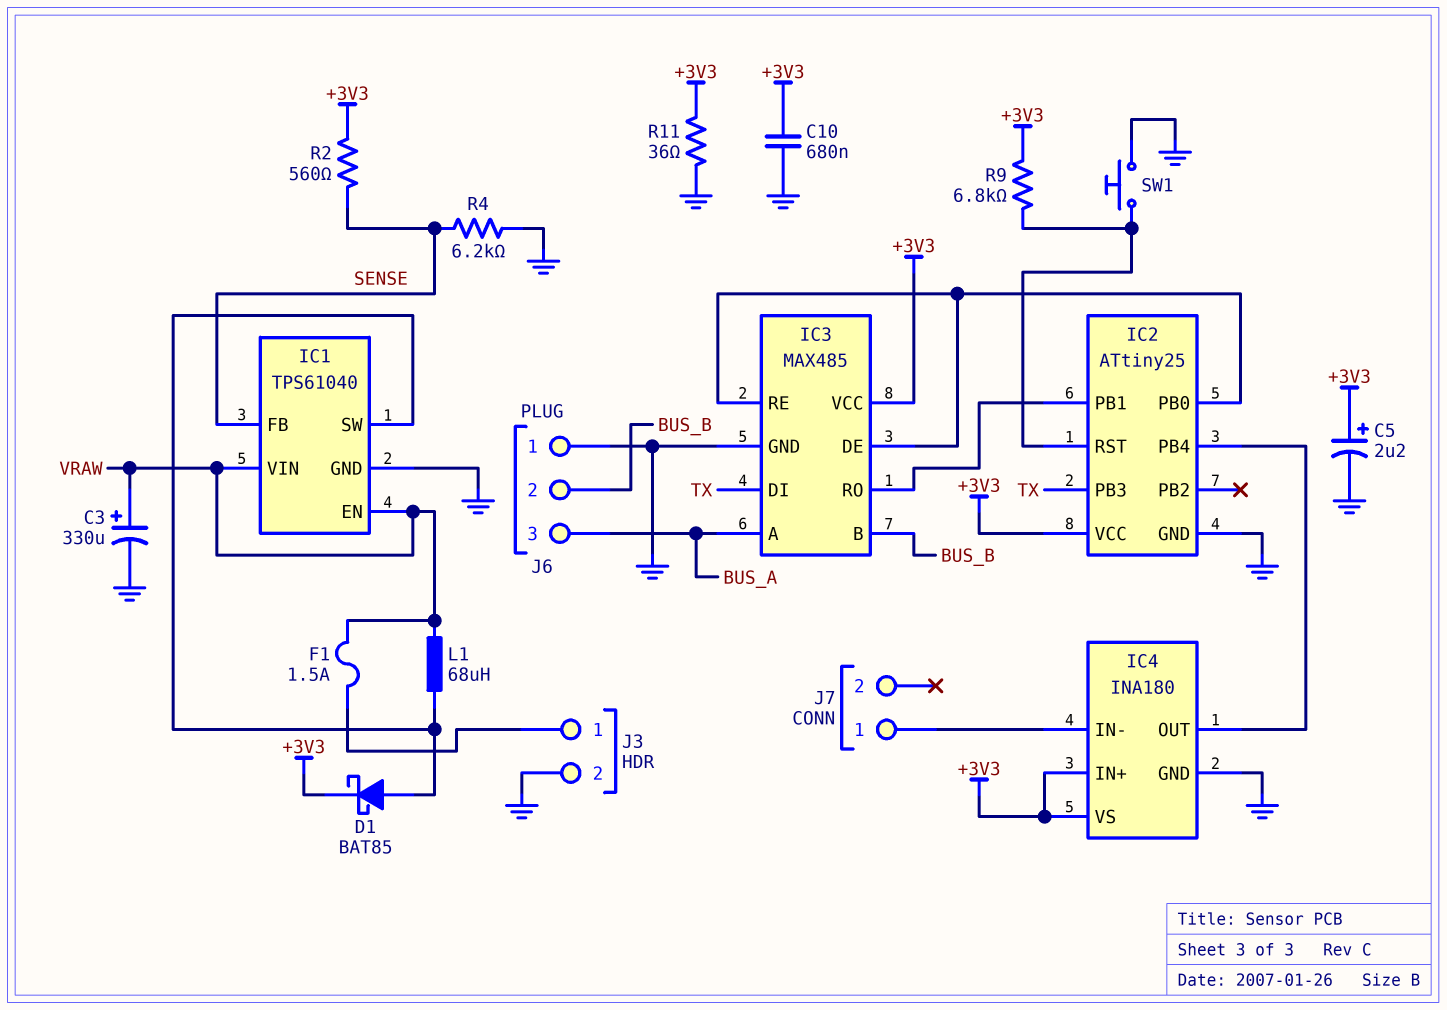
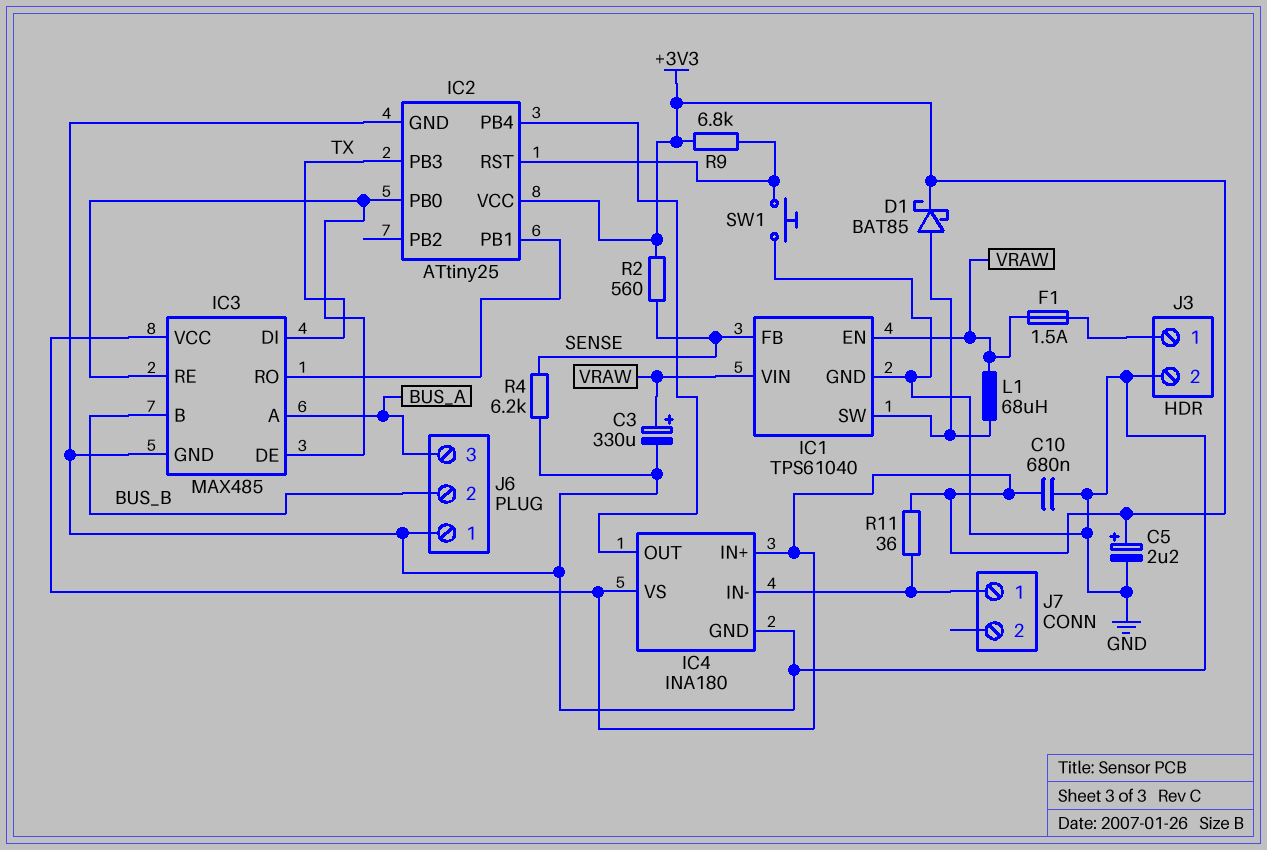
R11: 36 (+3V3, GND) -> 36 (+3V3, IC4/IN-)

